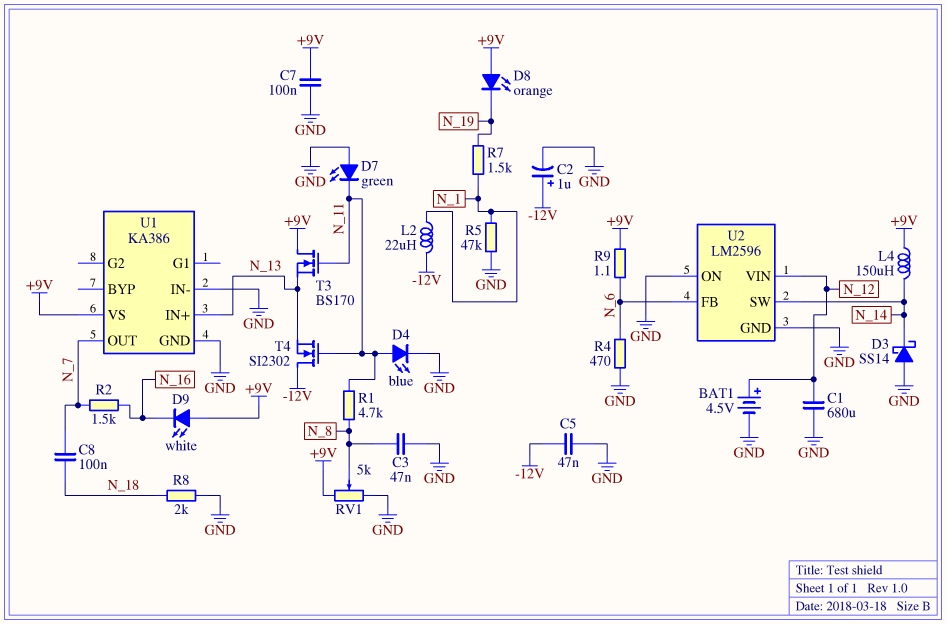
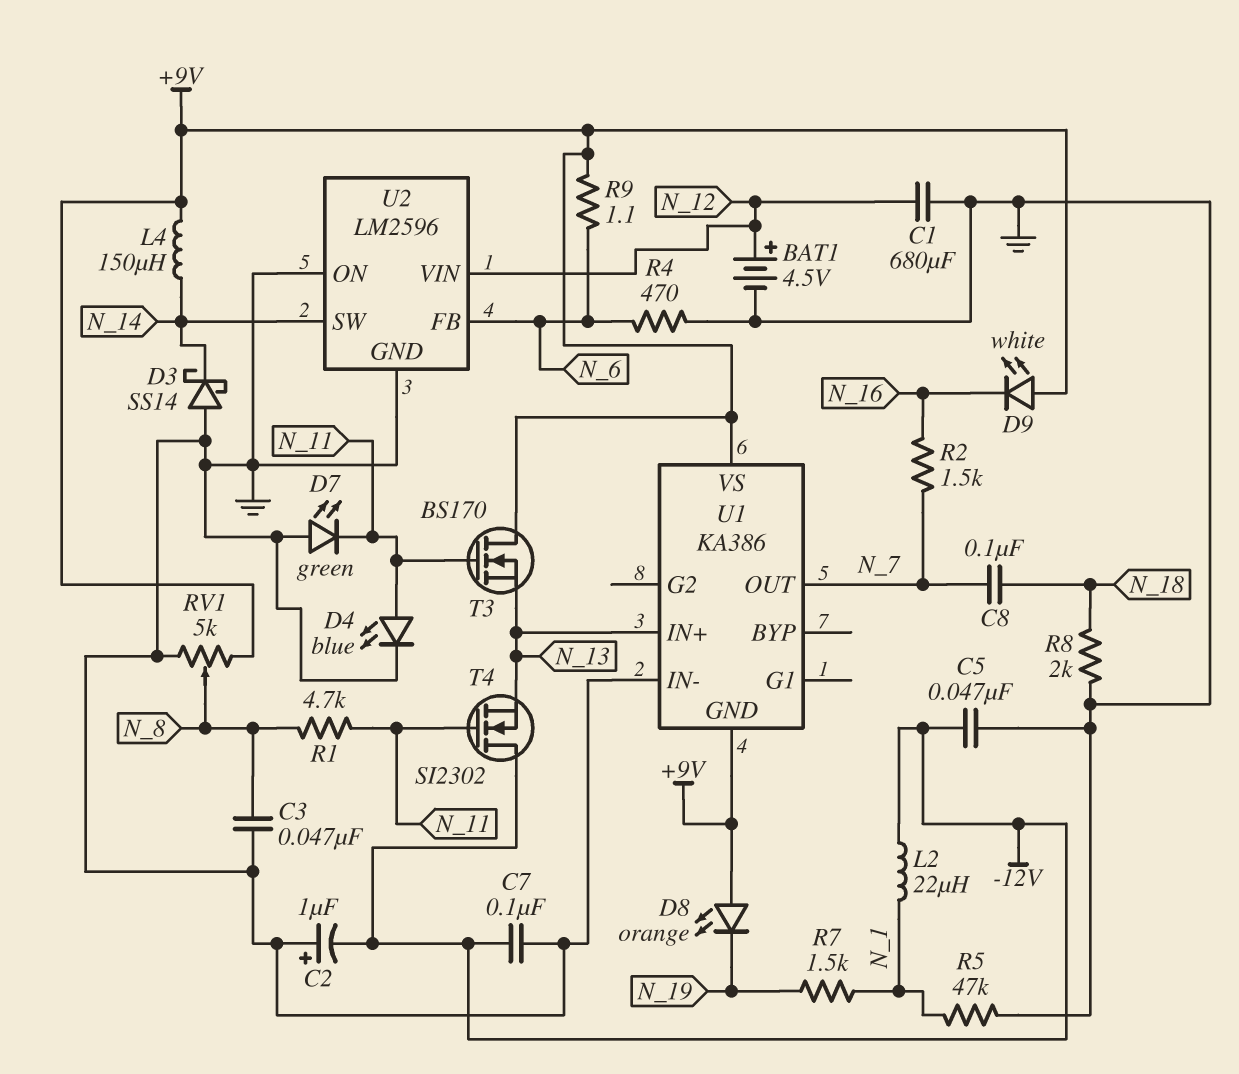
C2: 1uF (plus -12V, minus GND) -> 1uF (plus GND, minus -12V)
C7: 100nF (+9V, GND) -> 100nF (-12V, GND)
U1 pin GND: GND -> +9V

